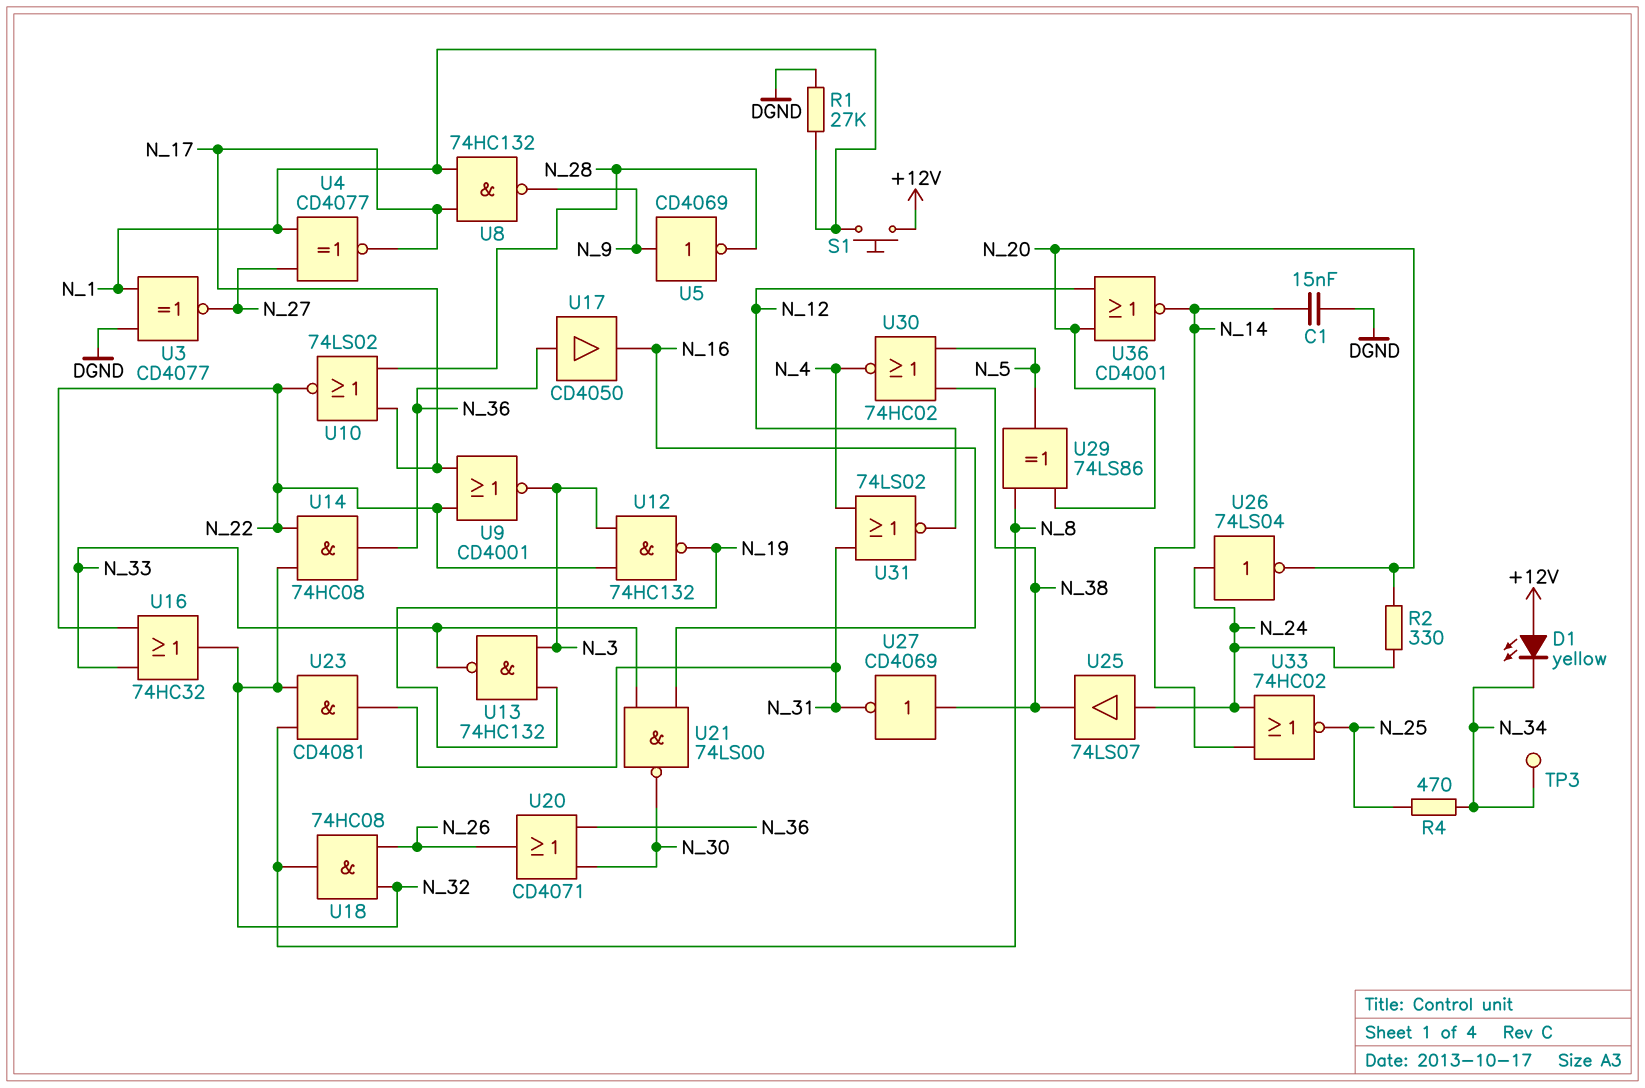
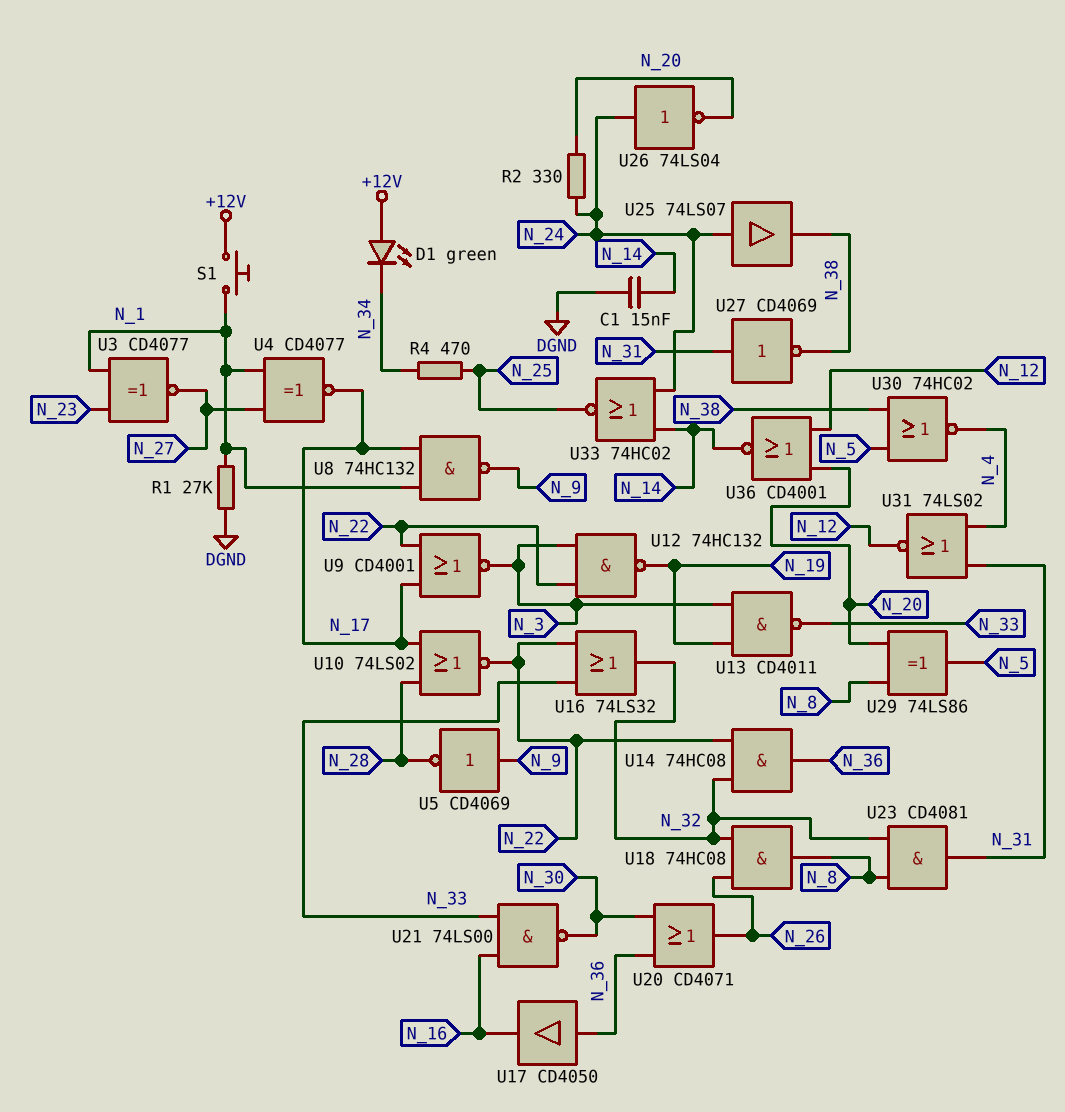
D1: LED yellow (A +12V, K N_34) -> LED green (A +12V, K N_34)
TP3: test point (N_34) -> none
U3: XNOR CD4077 (in DGND, in N_1, out N_27) -> XNOR CD4077 (in N_1, in N_23, out N_27)
U13: NAND 74HC132 (in N_3, in N_19, out N_33) -> NAND CD4011 (in N_3, in N_19, out N_33)
U16: OR 74HC32 (in N_22, in N_33, out N_32) -> OR 74LS32 (in N_22, in N_33, out N_32)
U27: NOT CD4069 (in N_38, out N_31) -> NOT CD4069 (in N_31, out N_38)

